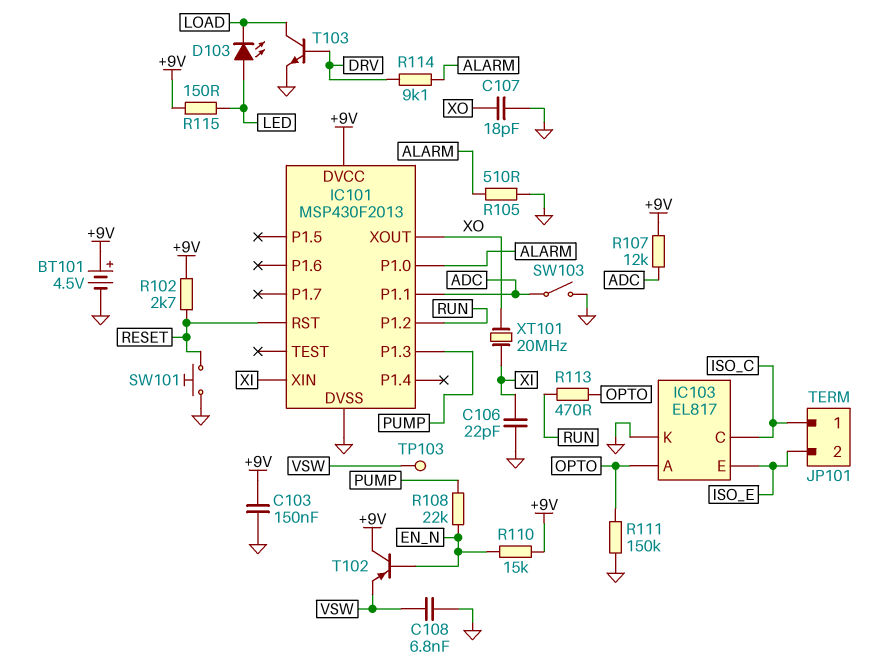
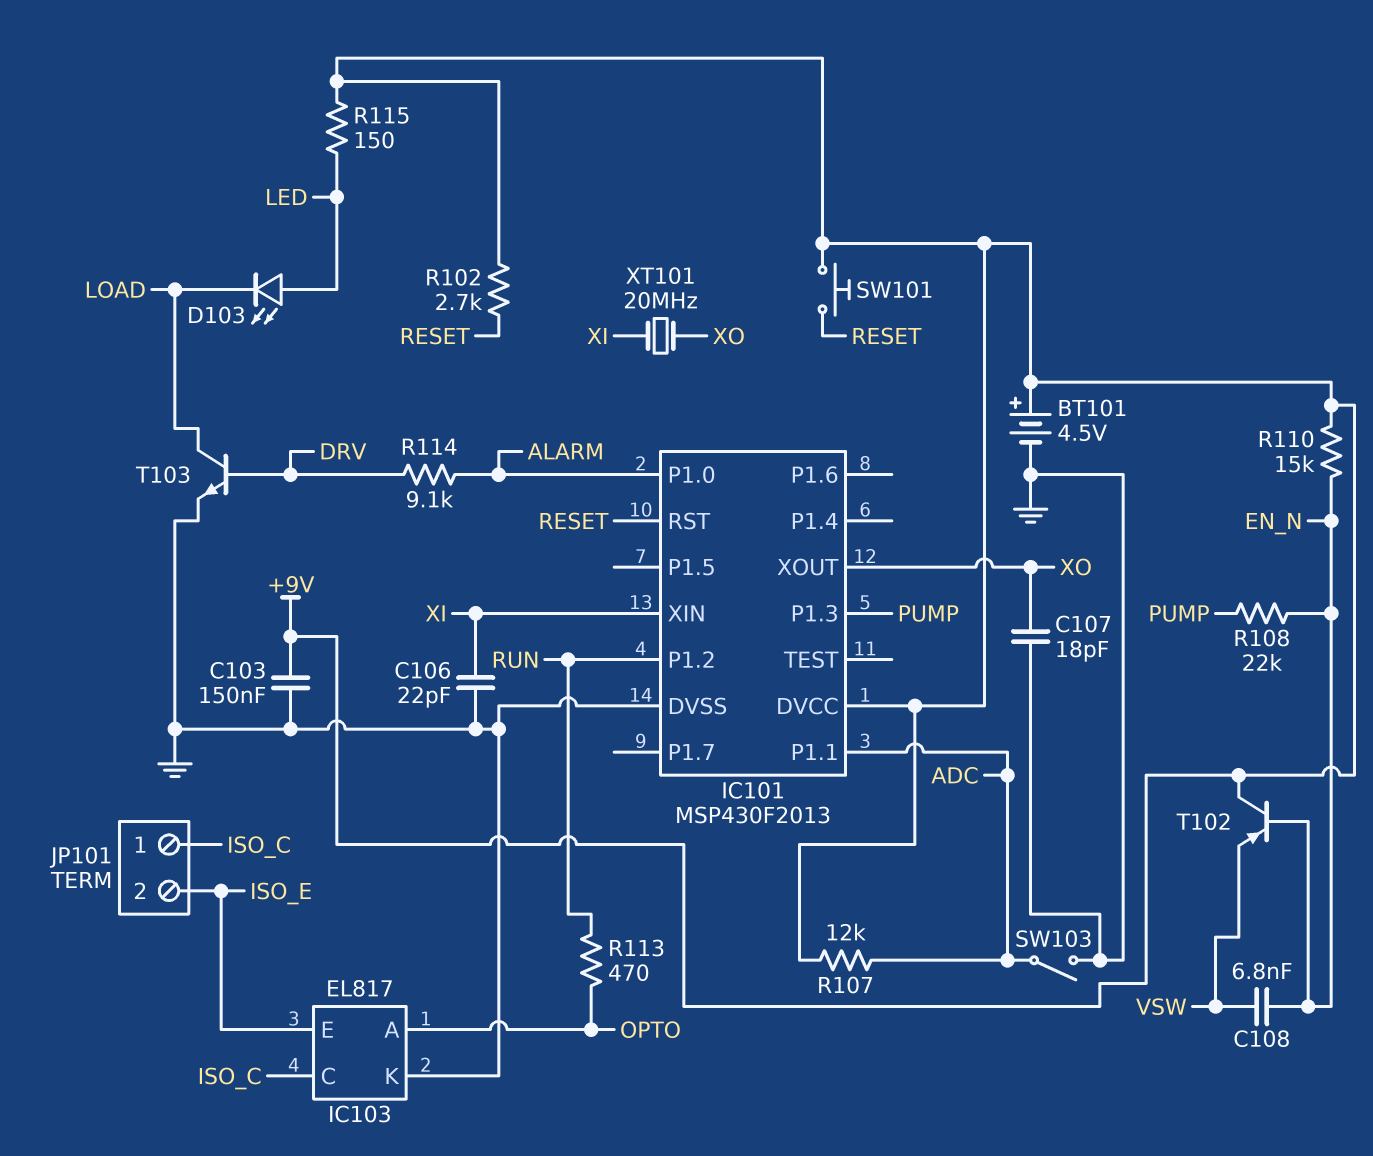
C108: 6.8nF (GND, VSW) -> 6.8nF (EN_N, VSW)
R105: 510 (ALARM, GND) -> none
R111: 150k (GND, OPTO) -> none
SW101: button (GND, RESET) -> button (+9V, RESET)
TP103: test point (VSW) -> none

